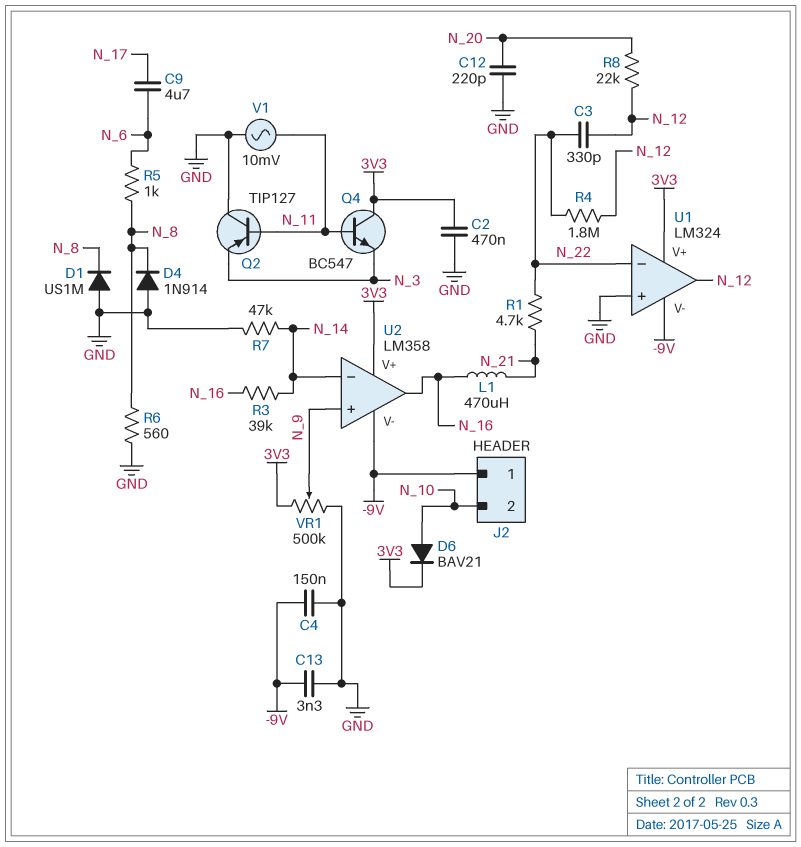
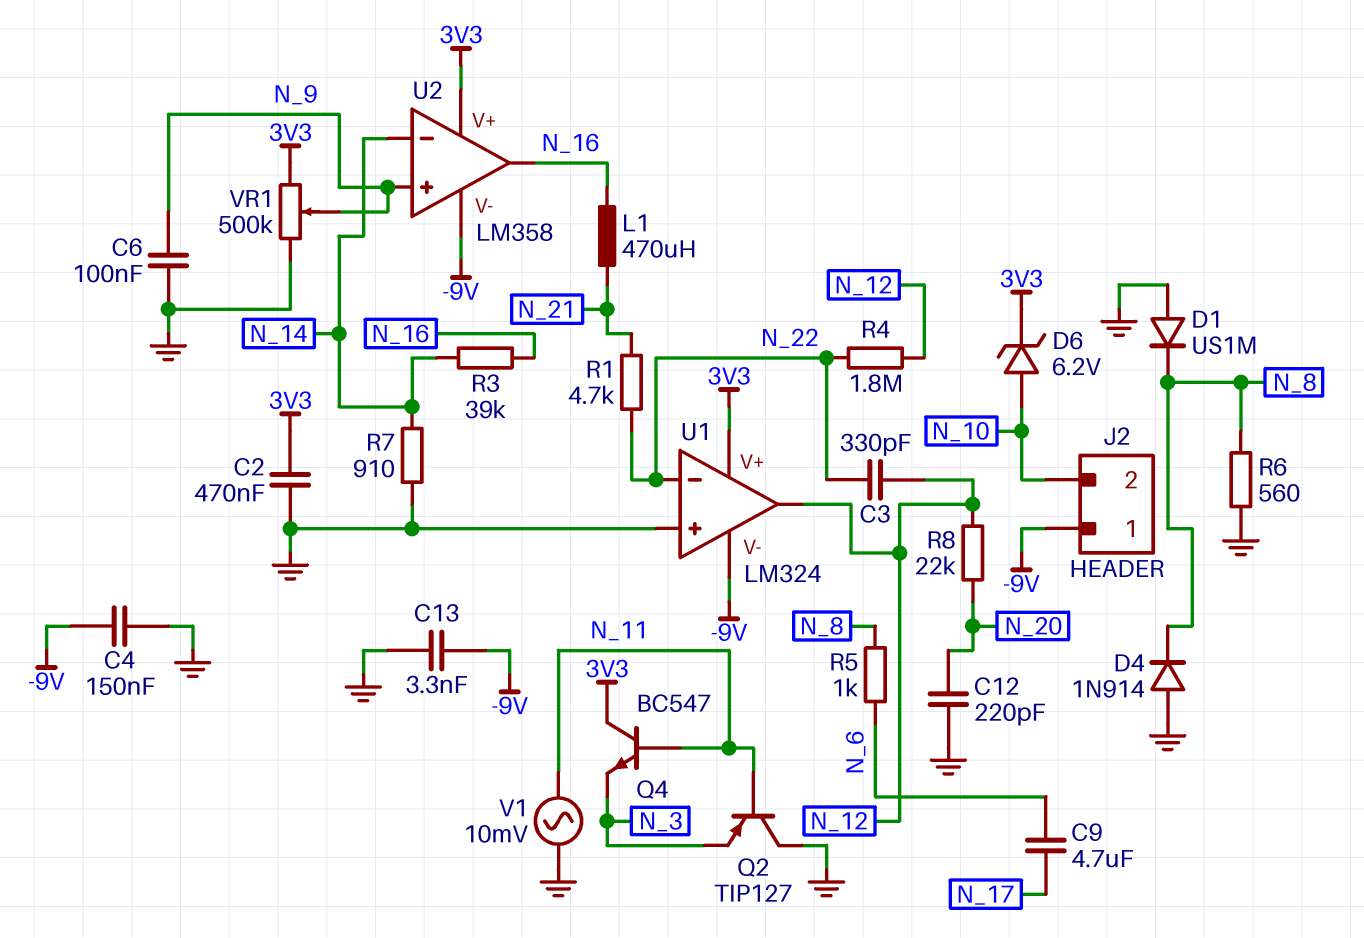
C6: none -> 100nF (GND, N_9)
D6: diode BAV21 (A N_10, K 3V3) -> zener 6.2V (A N_10, K 3V3)
R7: 47k (GND, N_14) -> 910 (GND, N_14)

